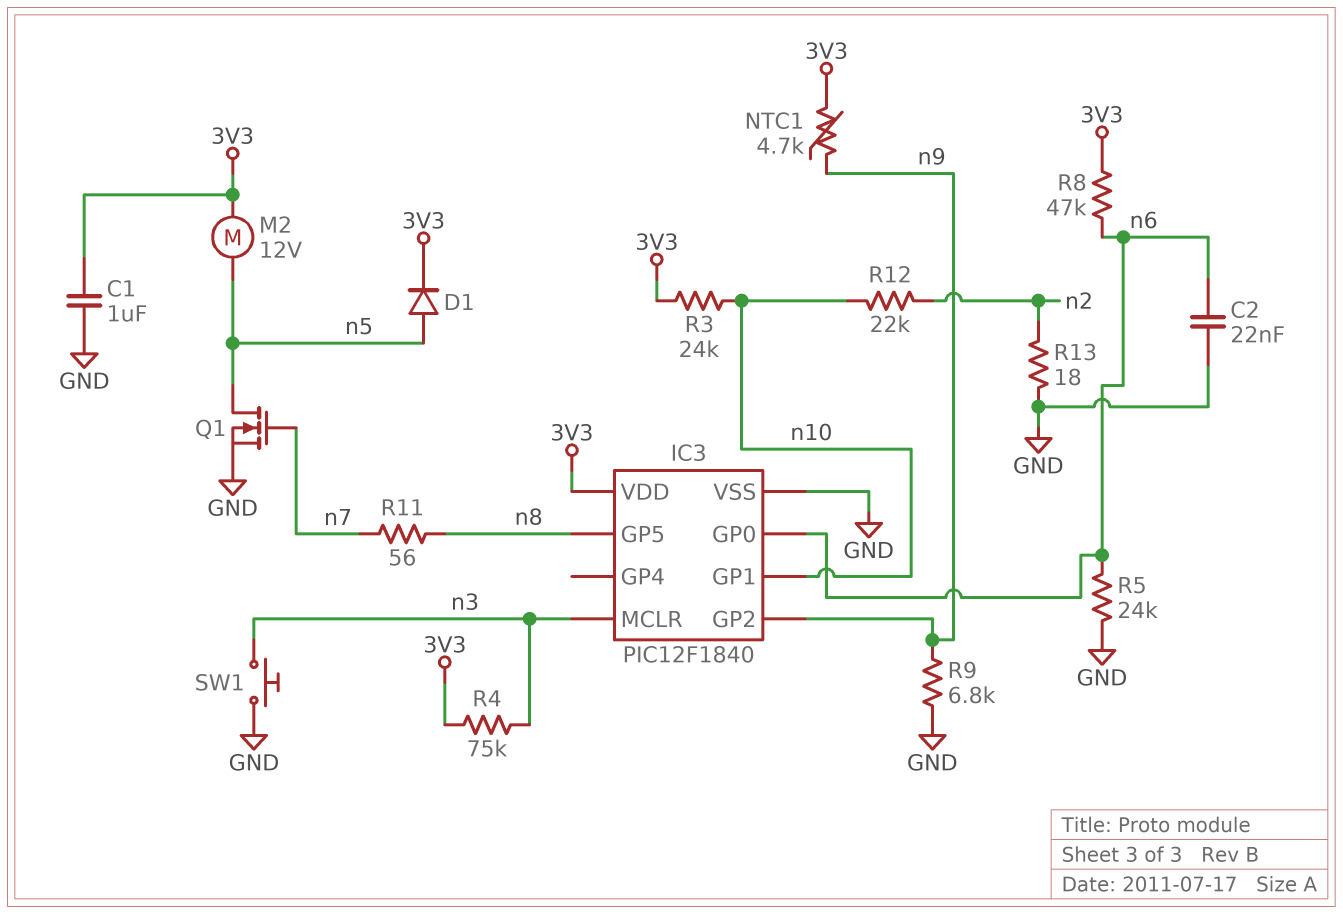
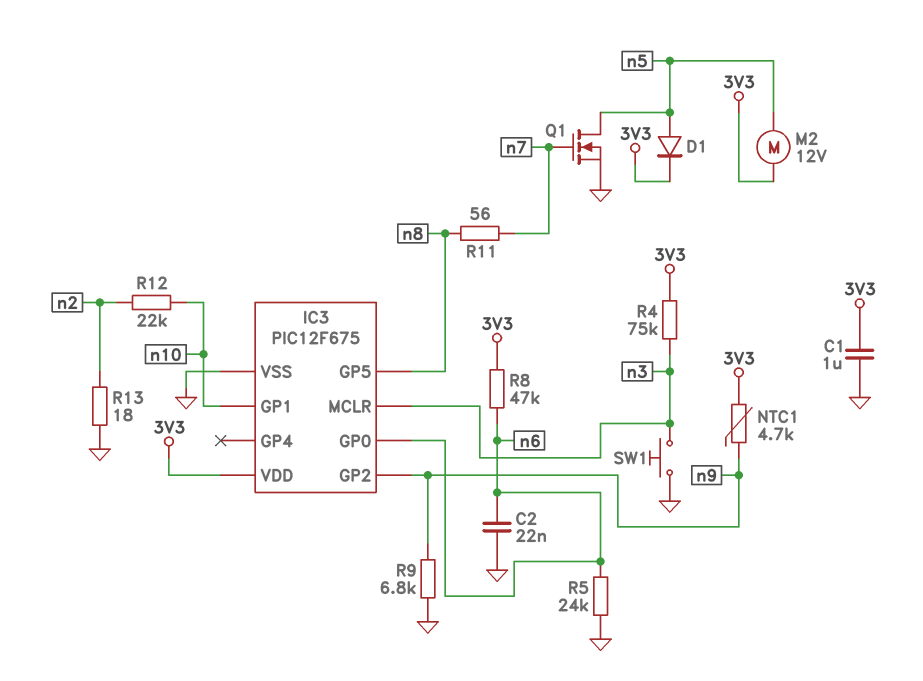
IC3: PIC12F1840 -> PIC12F675
R3: 24k (3V3, n10) -> none

